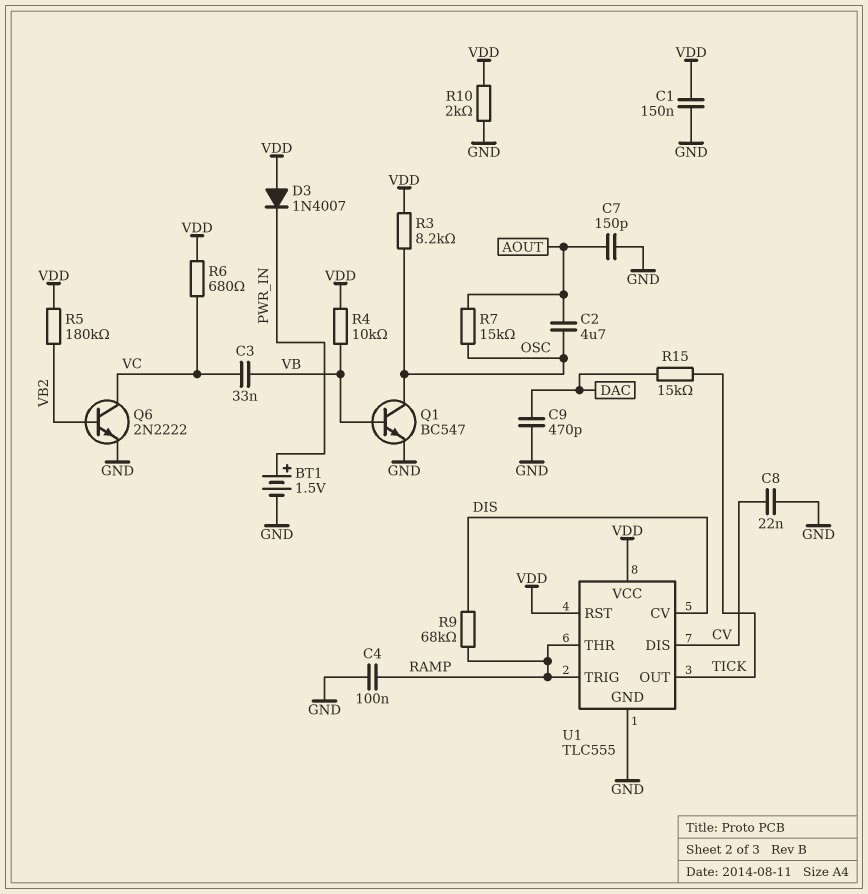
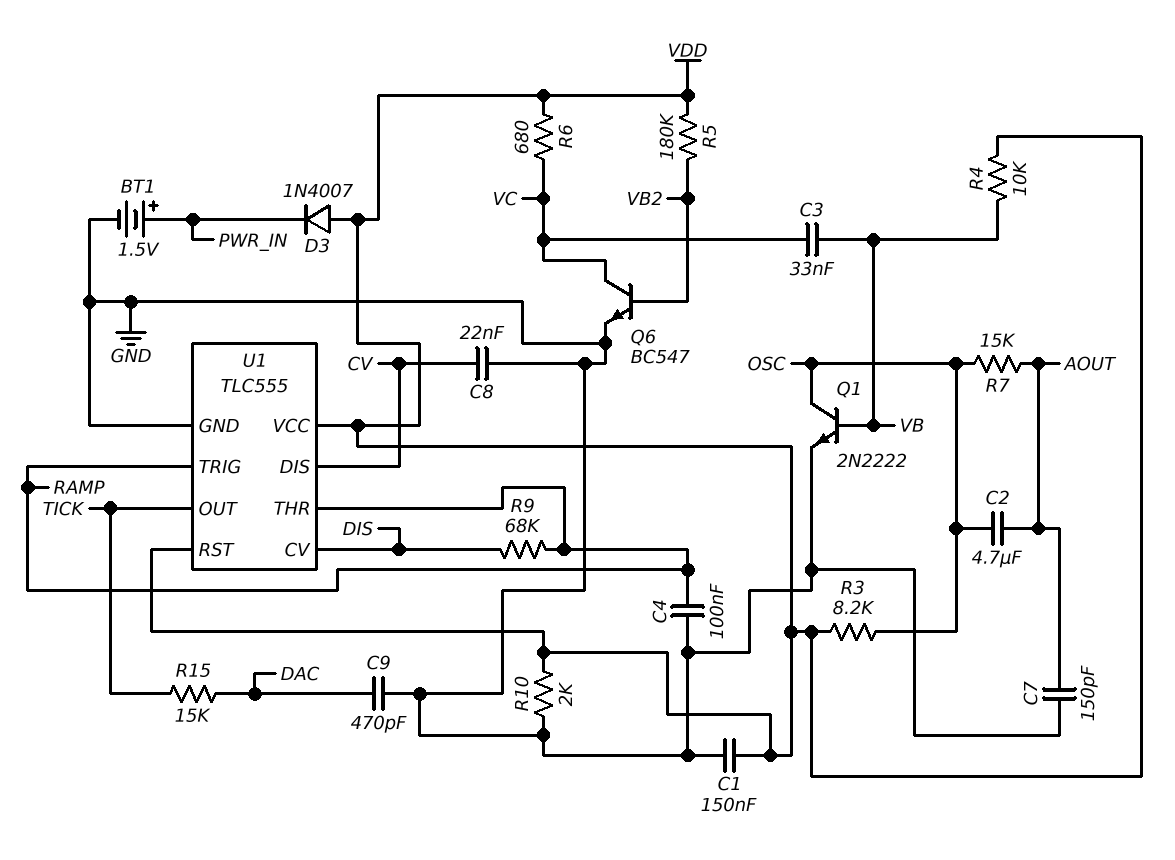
Q1: NPN BC547 (B VB, C OSC, E GND) -> NPN 2N2222 (B VB, C OSC, E GND)
Q6: NPN 2N2222 (B VB2, C VC, E GND) -> NPN BC547 (B VB2, C VC, E GND)

